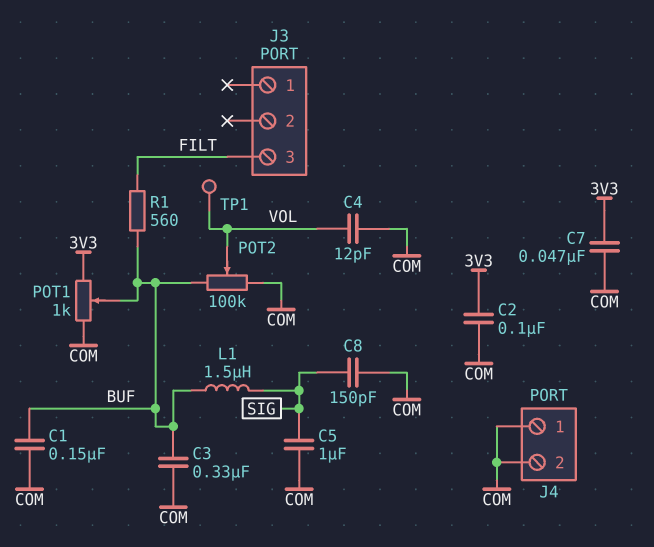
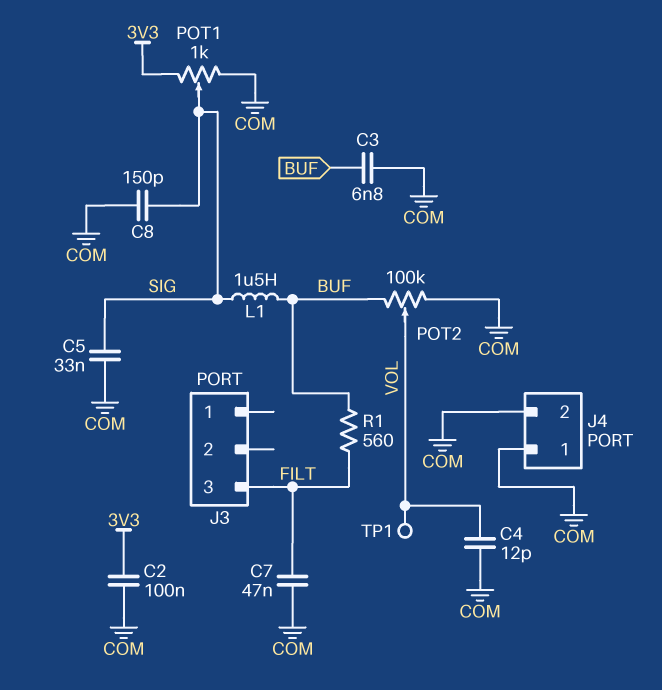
C1: 150nF (BUF, COM) -> none
C3: 330nF (BUF, COM) -> 6.8nF (BUF, COM)
C5: 1uF (COM, SIG) -> 33nF (COM, SIG)
C7: 47nF (3V3, COM) -> 47nF (COM, FILT)
POT1: 1k (3V3, COM, wiper BUF) -> 1k (3V3, COM, wiper SIG)

